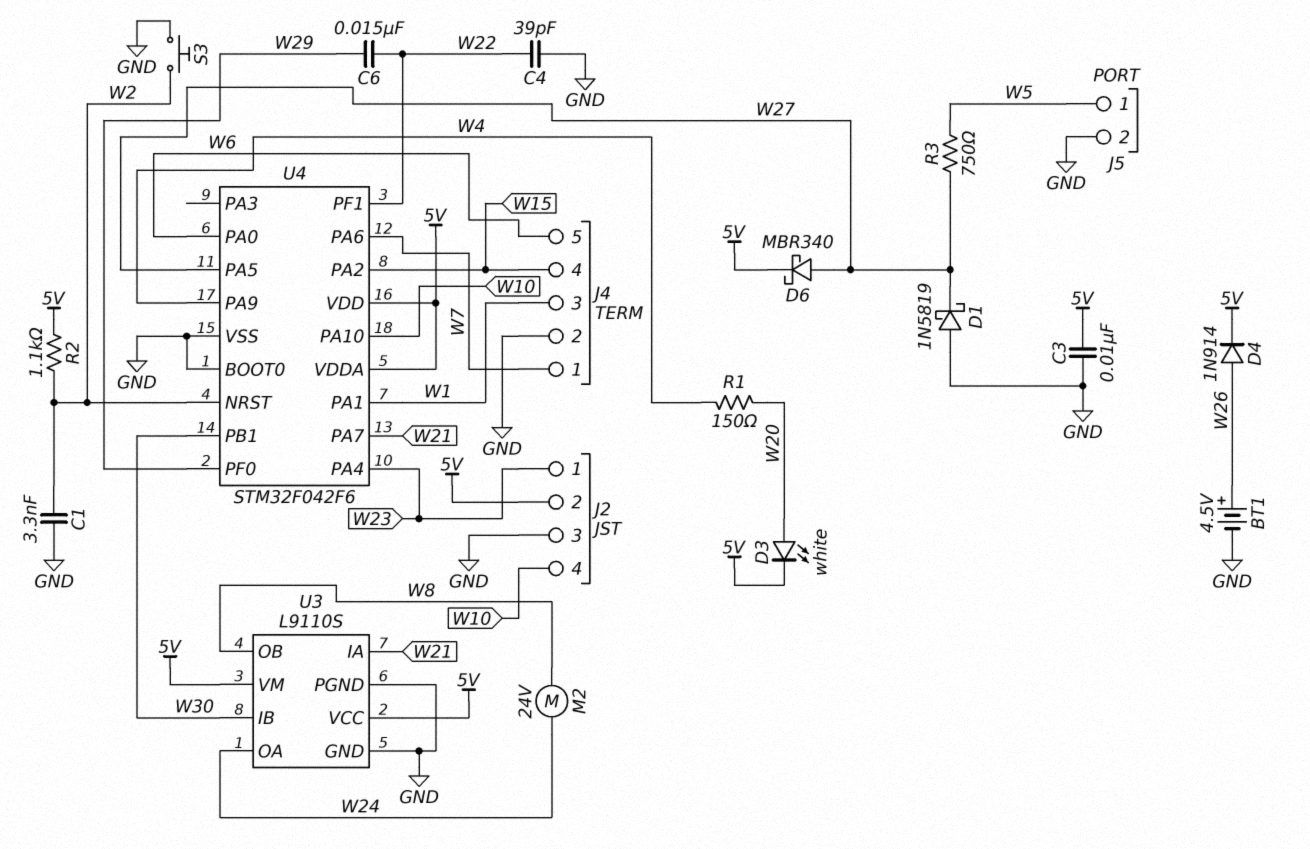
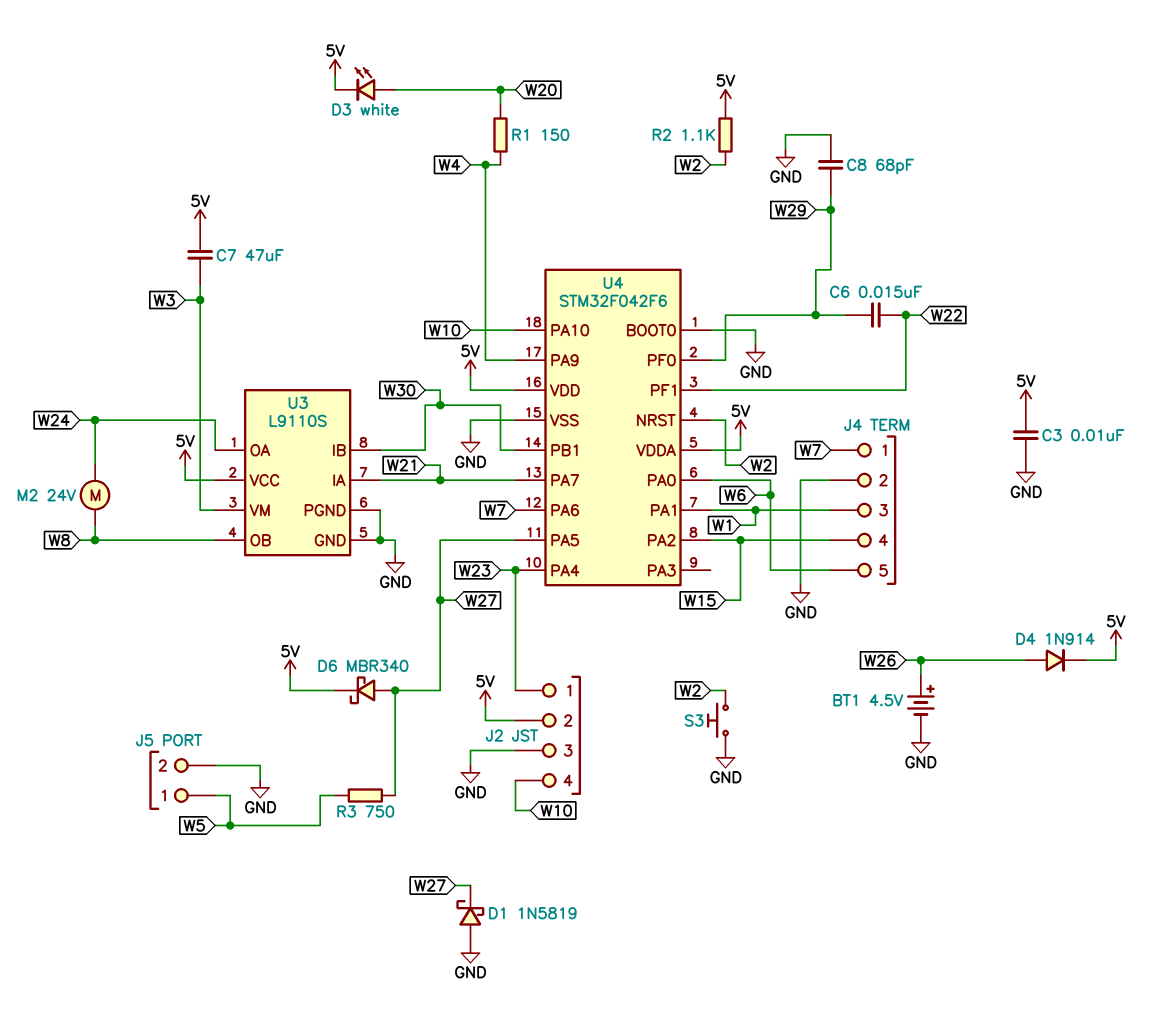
C1: 3.3nF (GND, W2) -> none
C4: 39pF (GND, W22) -> none
C7: none -> 47uF (5V, W3)
C8: none -> 68pF (GND, W29)
U3 pin VM: 5V -> W3

